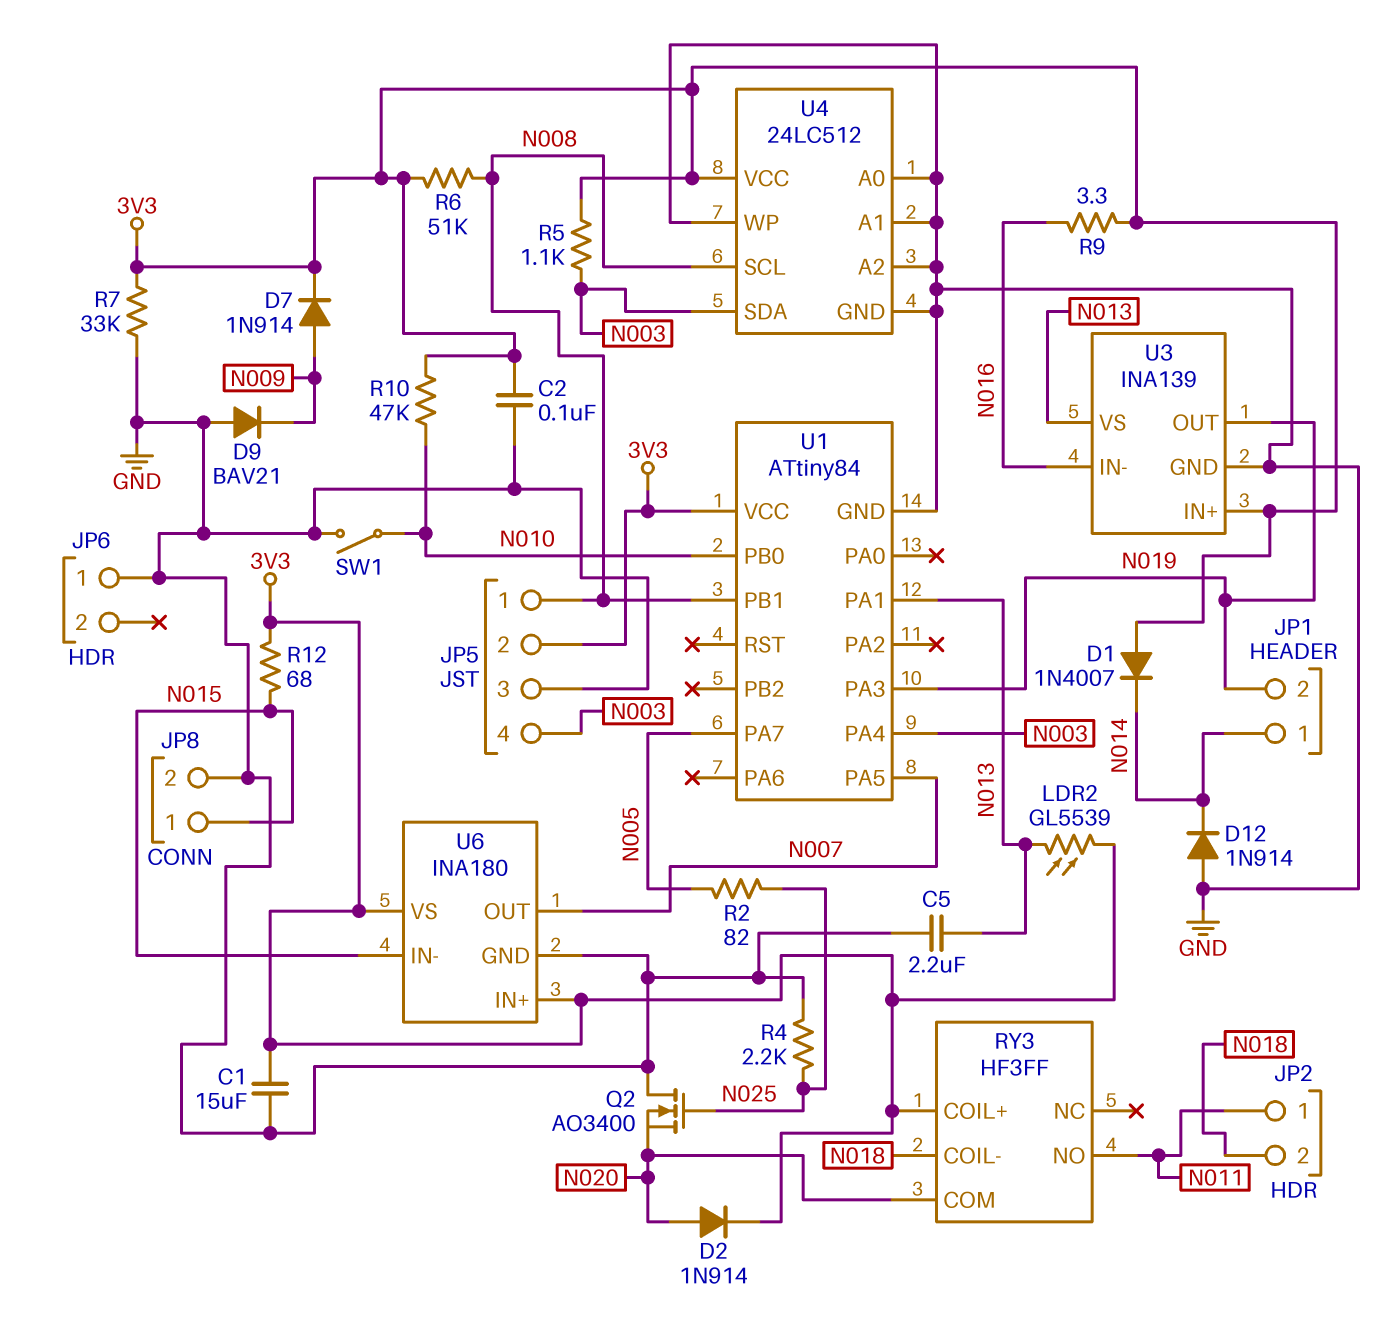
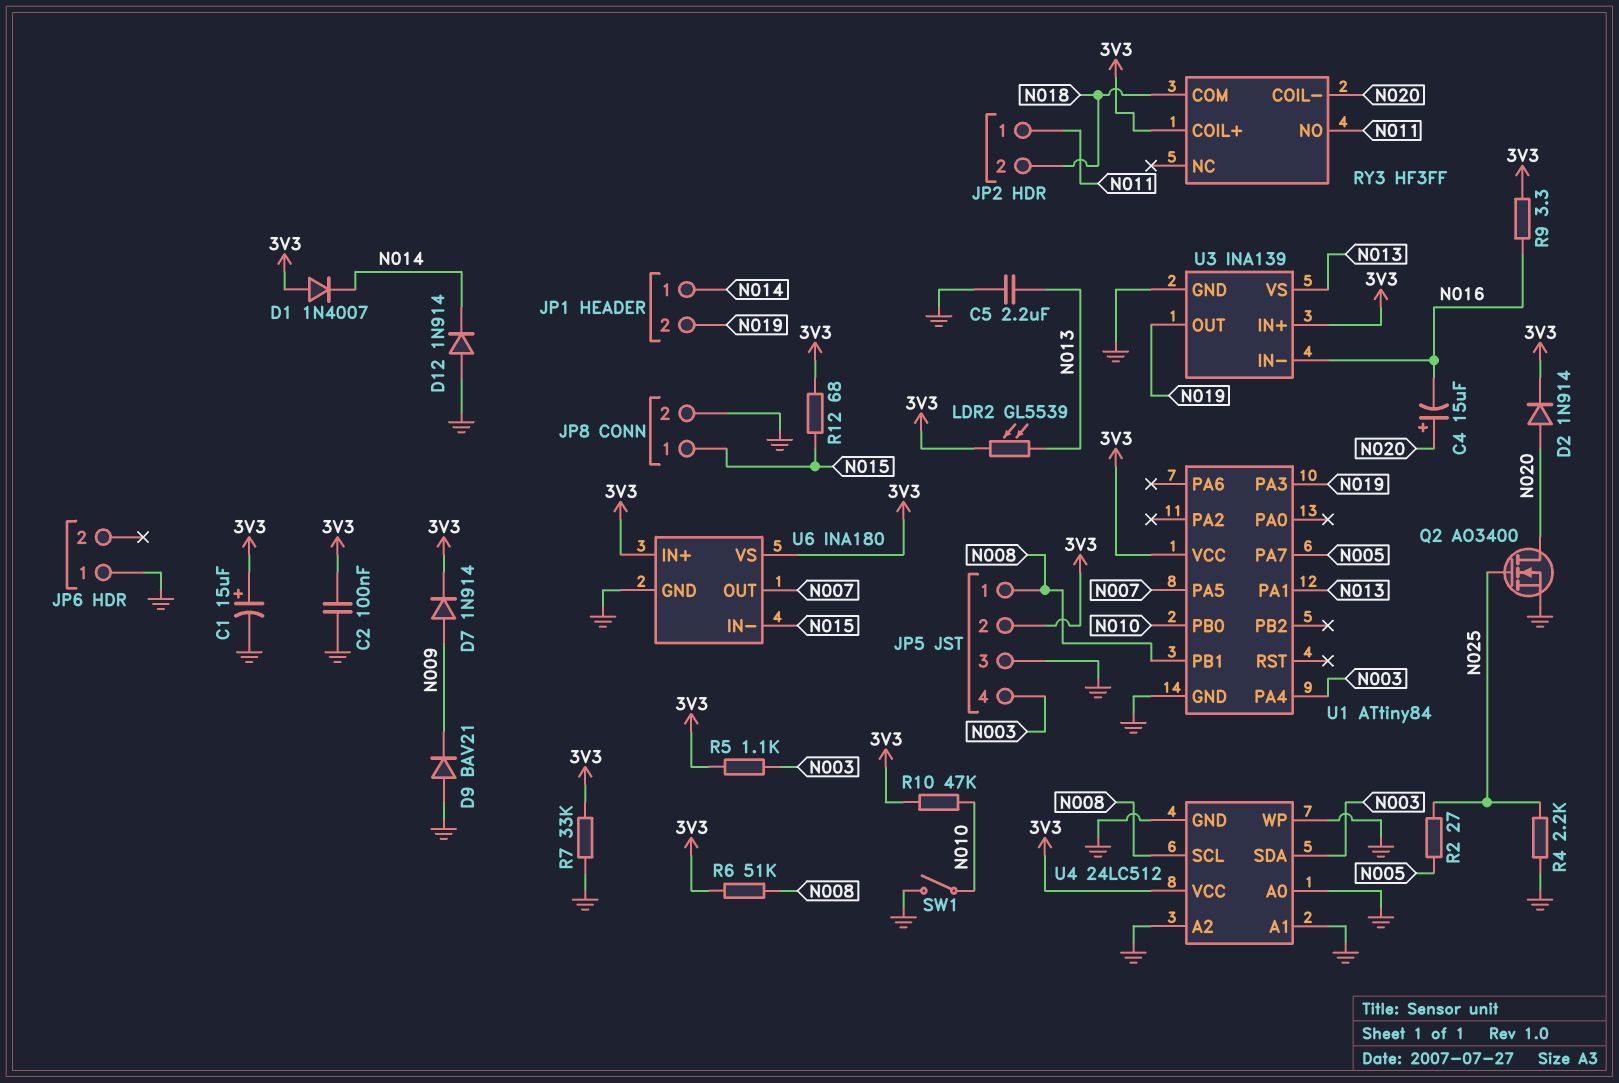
C1: 15uF (3V3, GND) -> 15uF (plus 3V3, minus GND)
C4: none -> 15uF (plus N020, minus N016)
Q2: NMOS AO3400 (G N025, D GND, S N020) -> NMOS AO3400 (G N025, D N020, S GND)
R2: 82 (N005, N025) -> 27 (N005, N025)
RY3 pin COIL-: N018 -> N020
RY3 pin COM: N020 -> N018

